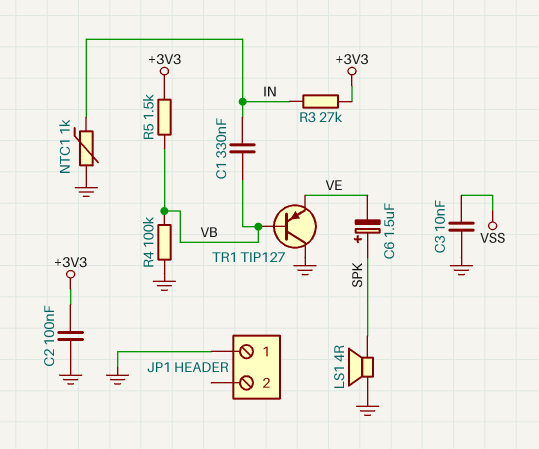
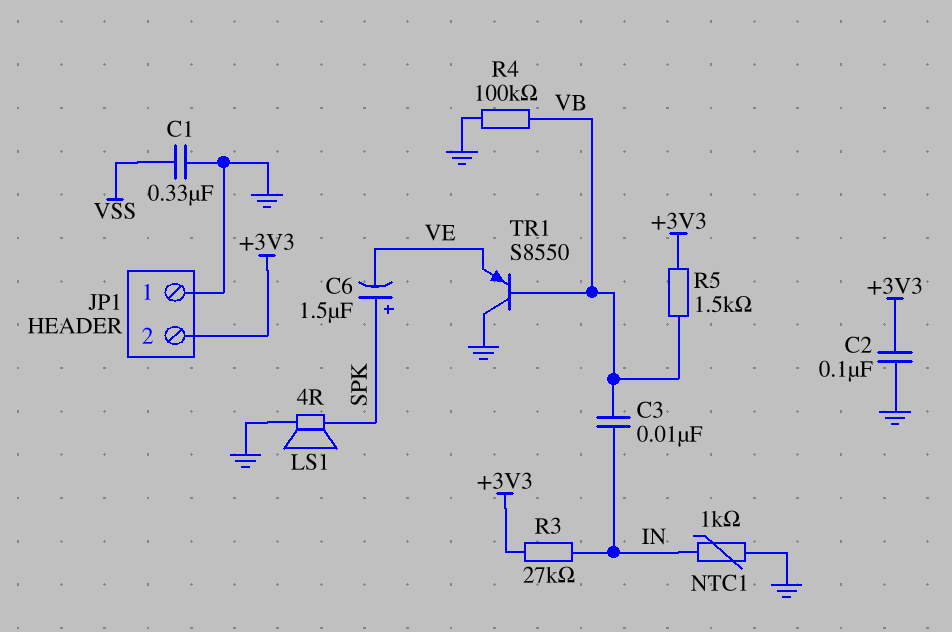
C1: 330nF (IN, VB) -> 330nF (GND, VSS)
C3: 10nF (GND, VSS) -> 10nF (IN, VB)
JP1 pin 2: none -> +3V3
TR1: PNP TIP127 (B VB, C GND, E VE) -> PNP S8550 (B VB, C GND, E VE)

